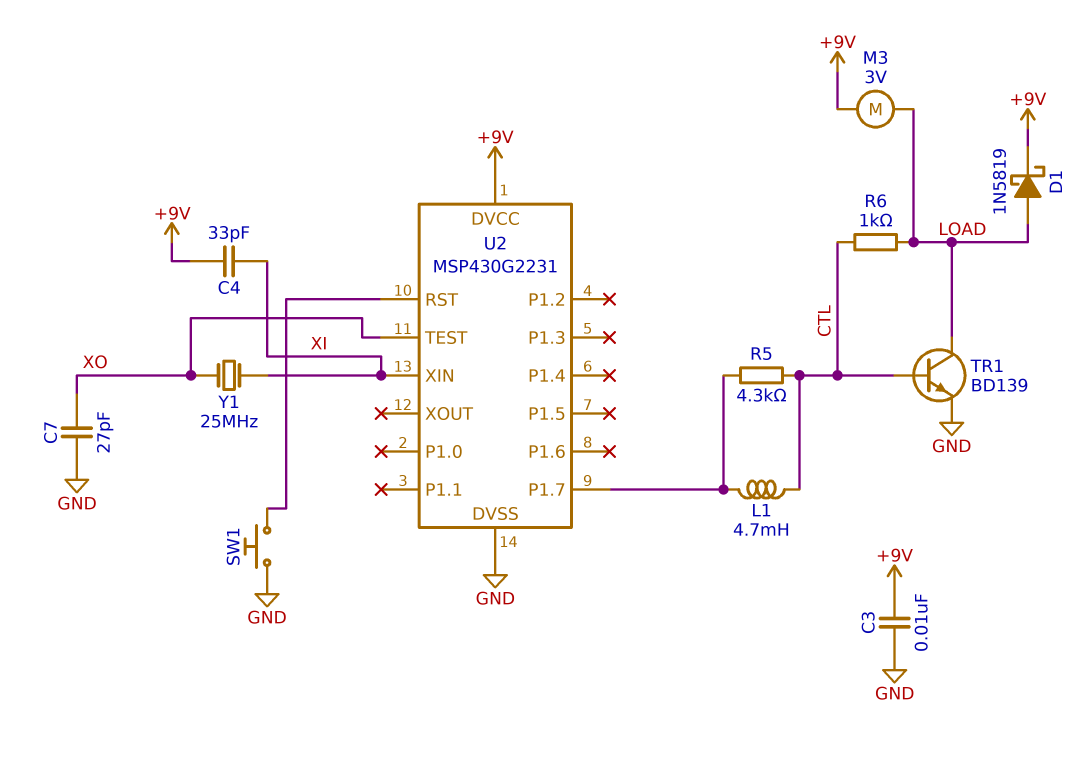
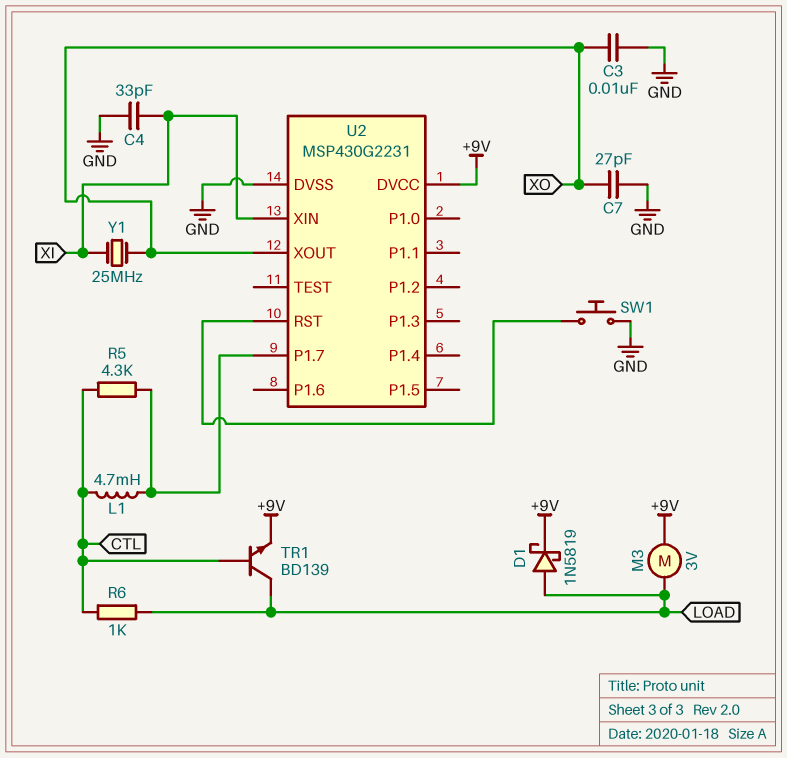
C3: 10nF (+9V, GND) -> 10nF (GND, XO)
C4: 33pF (+9V, XI) -> 33pF (GND, XI)
TR1: NPN BD139 (B CTL, C LOAD, E GND) -> NPN BD139 (B CTL, C LOAD, E +9V)
U2 pin TEST: XO -> none
U2 pin XOUT: none -> XO

